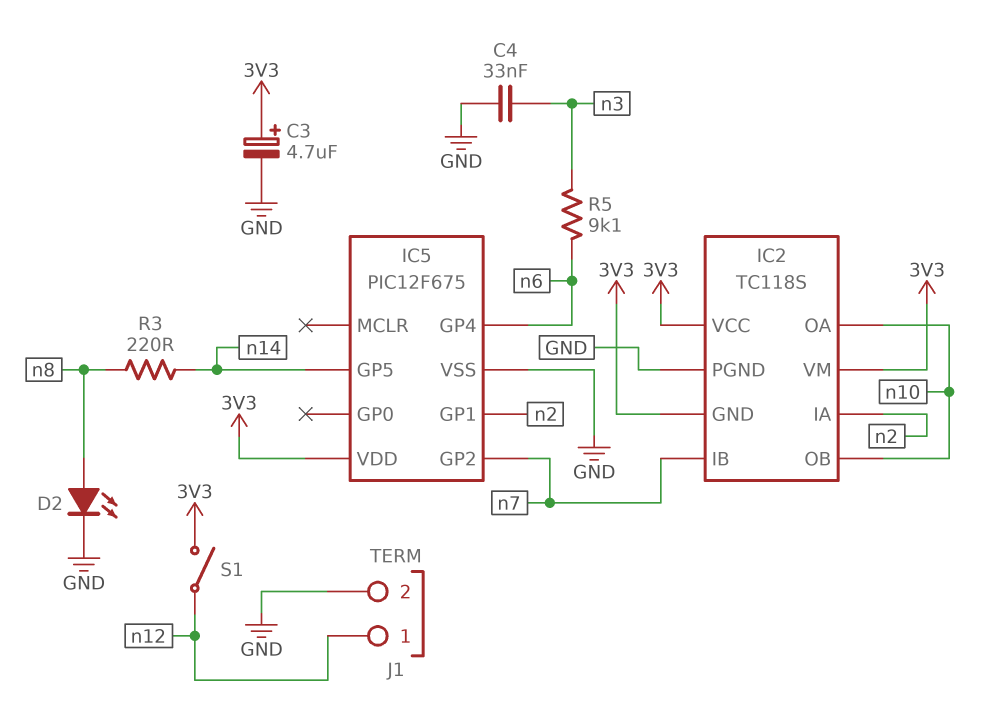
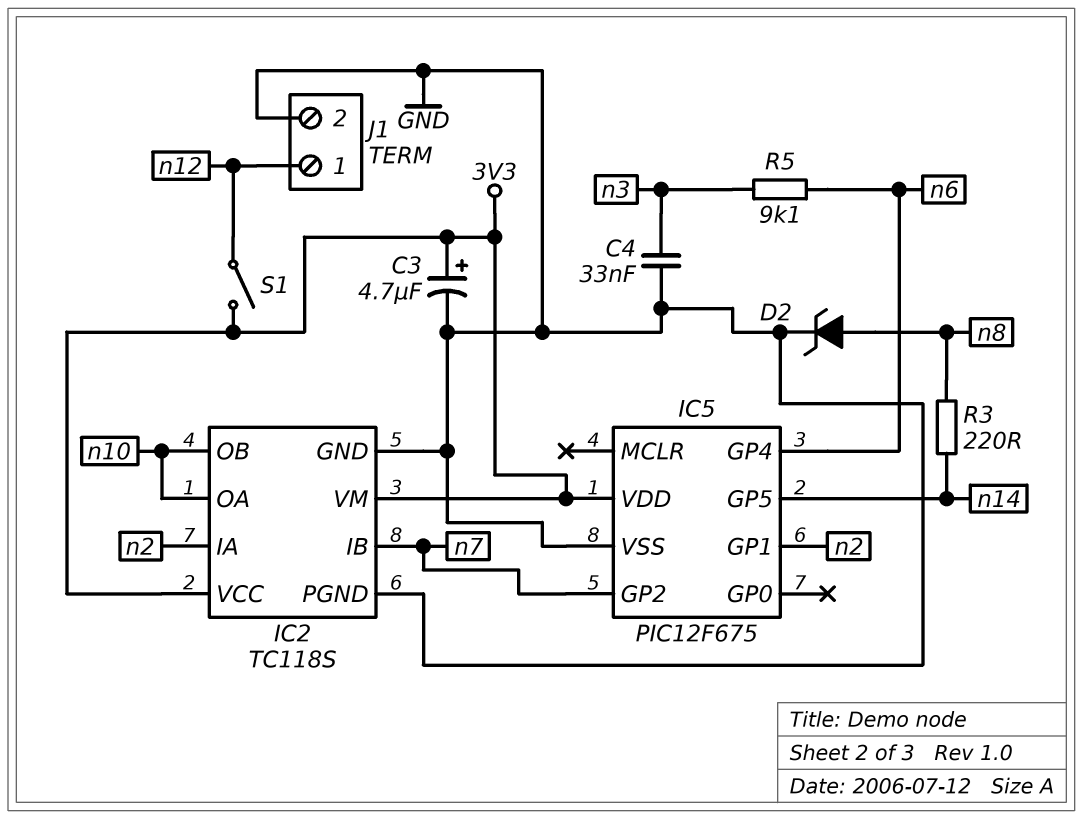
D2: LED (A n8, K GND) -> zener (A n8, K GND)
IC2 pin GND: 3V3 -> GND

